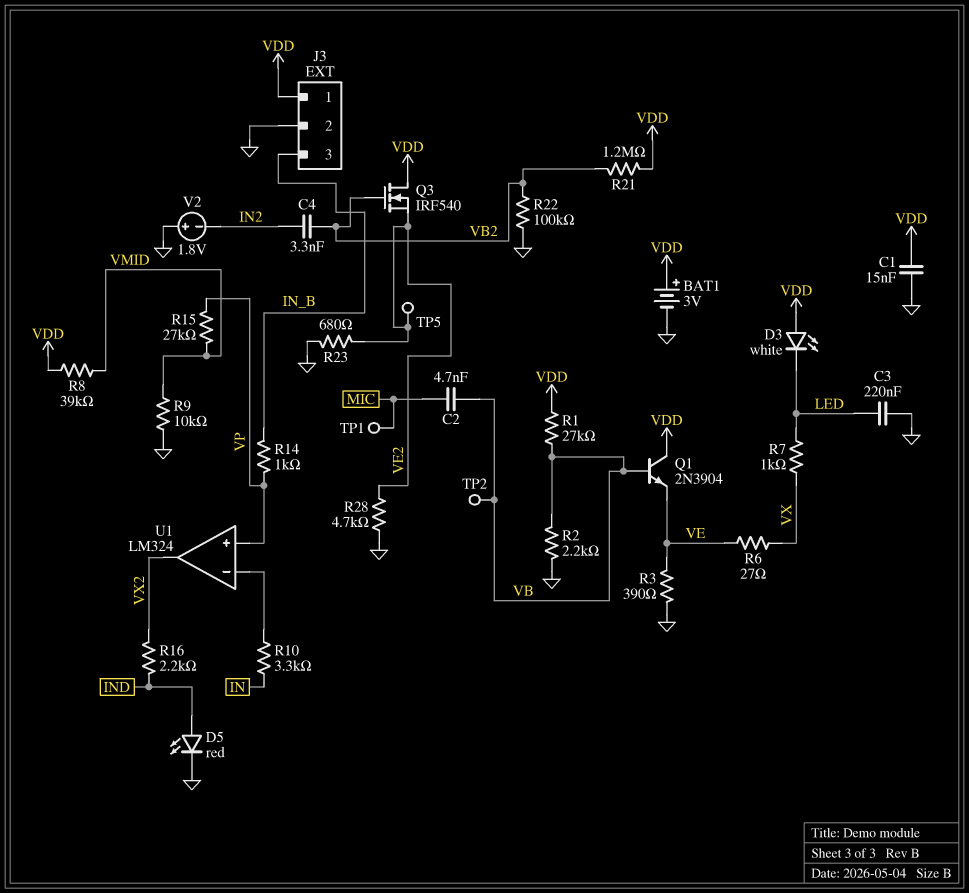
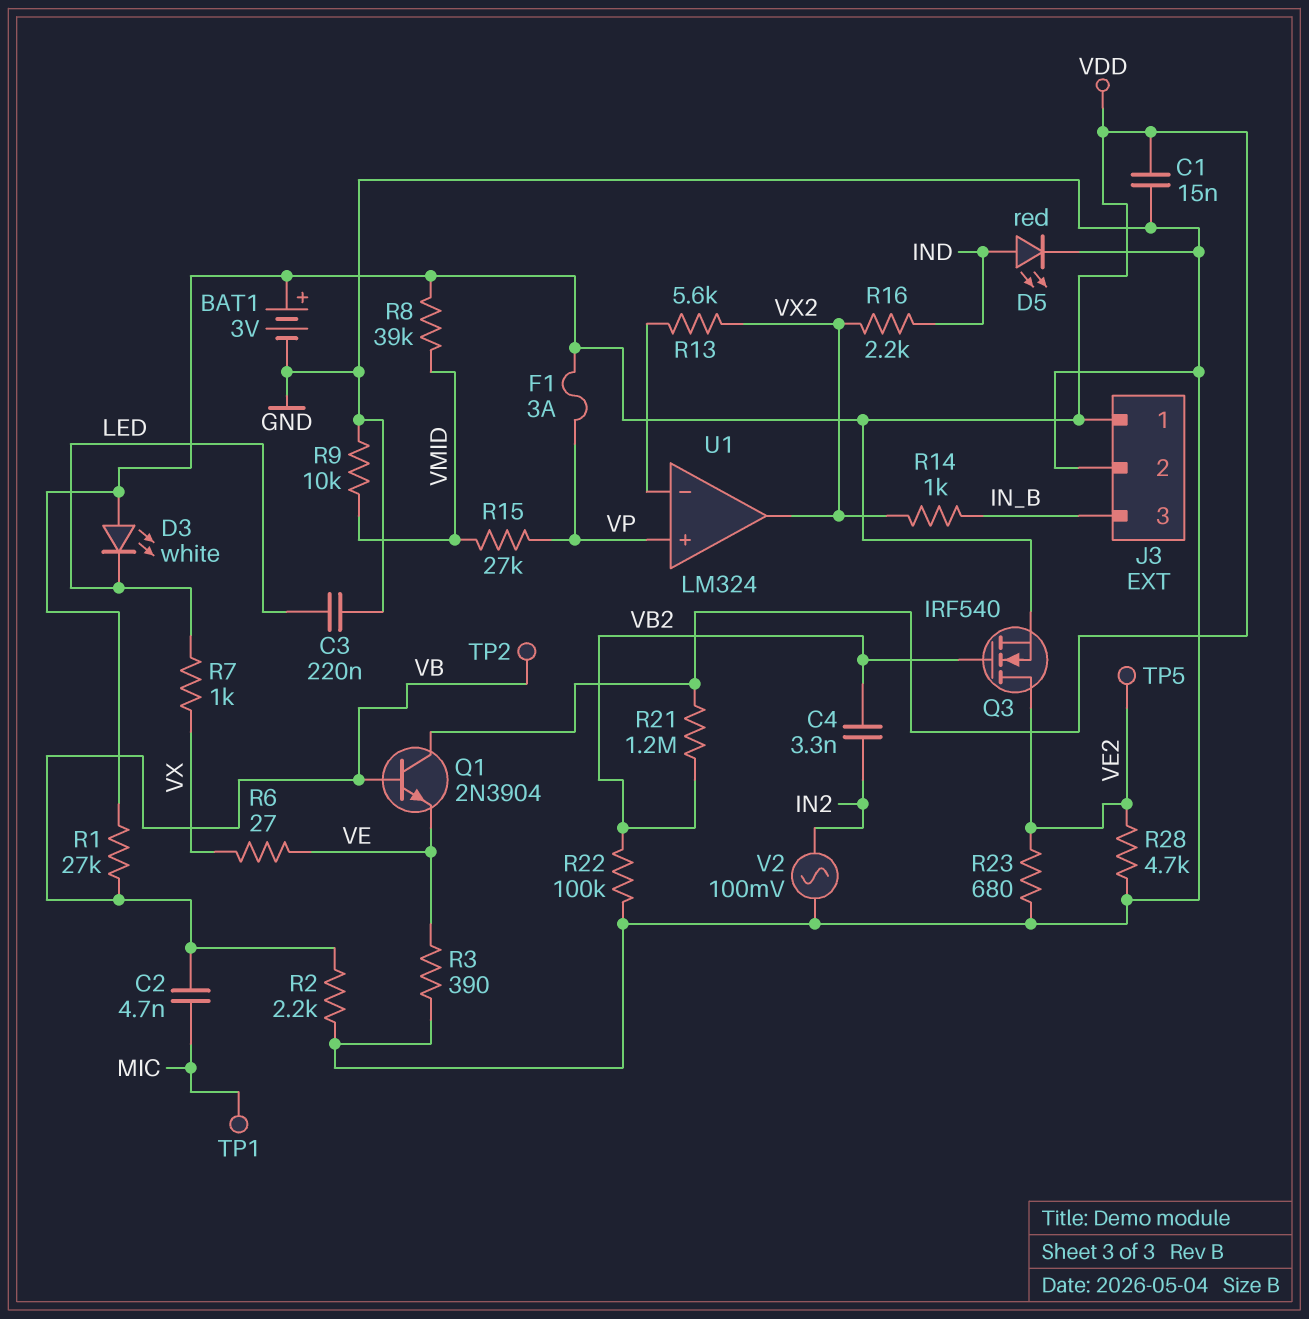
F1: none -> 3A (VDD, VP)
Q3: NMOS IRF540 (G VB2, D VDD, S VE2) -> NMOS IRF540 (G VB2, D VE2, S VDD)
R10: 3.3k (IN, U1/in-) -> none
R13: none -> 5.6k (U1/in-, VX2)
R14: 1k (IN_B, VP) -> 1k (IN_B, VX2)
V2: 1.8V (plus GND, minus IN2) -> AC 100mV (GND, IN2)

